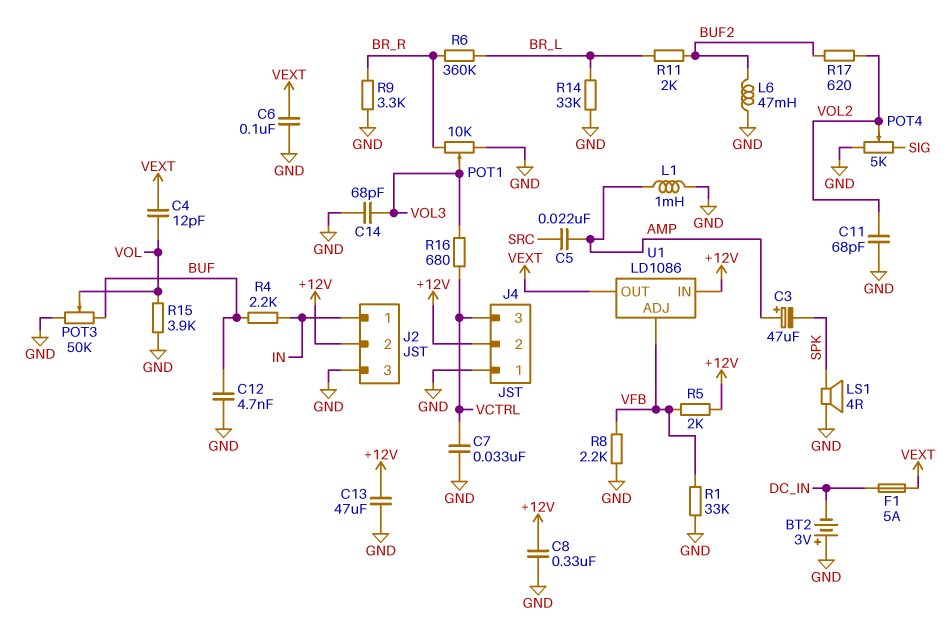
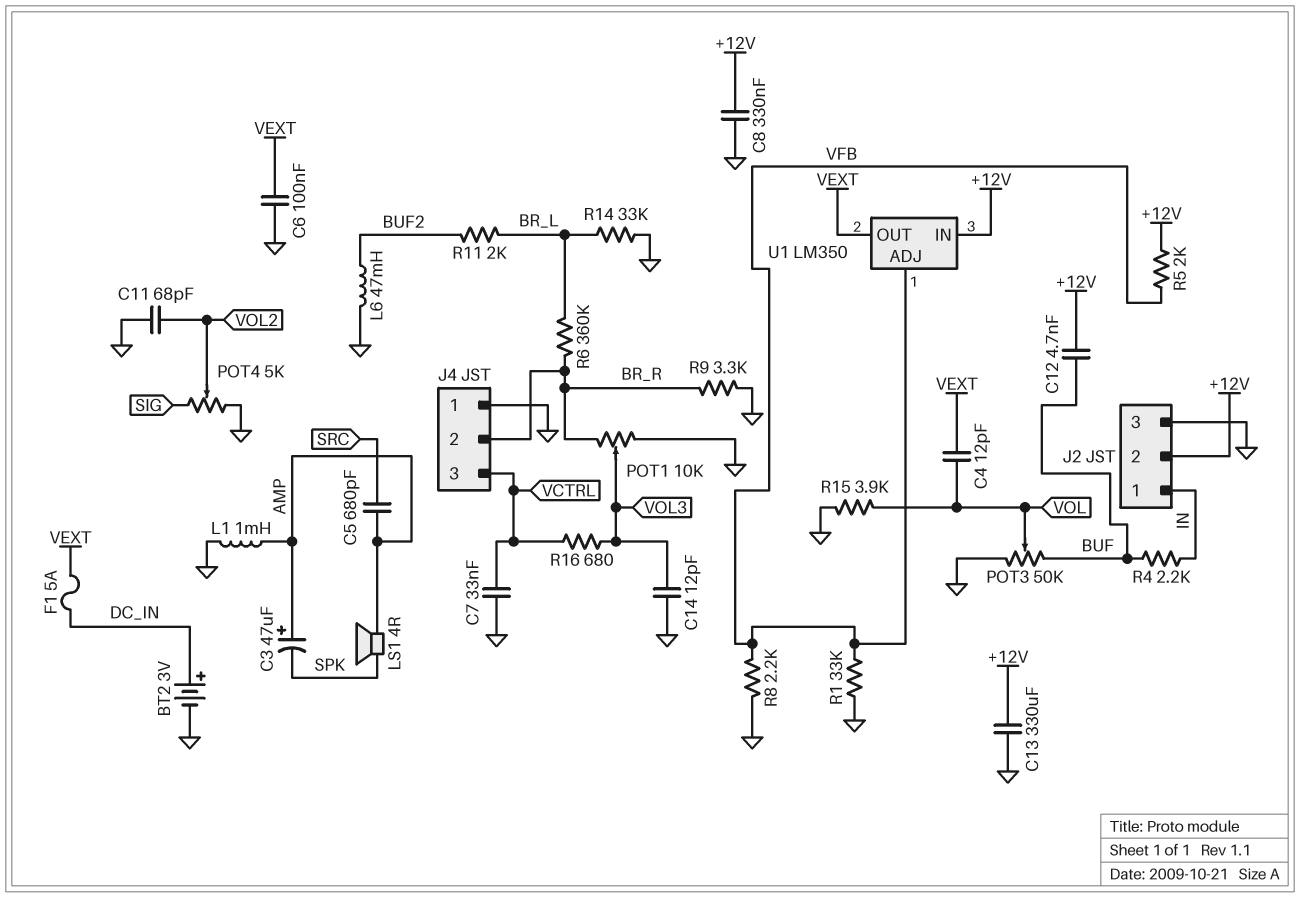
BT2: 3V (plus GND, minus DC_IN) -> 3V (plus DC_IN, minus GND)
C5: 22nF (AMP, SRC) -> 680pF (AMP, SRC)
C12: 4.7nF (BUF, GND) -> 4.7nF (+12V, BUF)
C13: 47uF (+12V, GND) -> 330uF (+12V, GND)
C14: 68pF (GND, VOL3) -> 12pF (GND, VOL3)
J4 pin 2: +12V -> BR_R
LS1: speaker 4R (GND, SPK) -> speaker 4R (AMP, SPK)
R17: 620 (BUF2, VOL2) -> none
U1: LD1086 -> LM350

